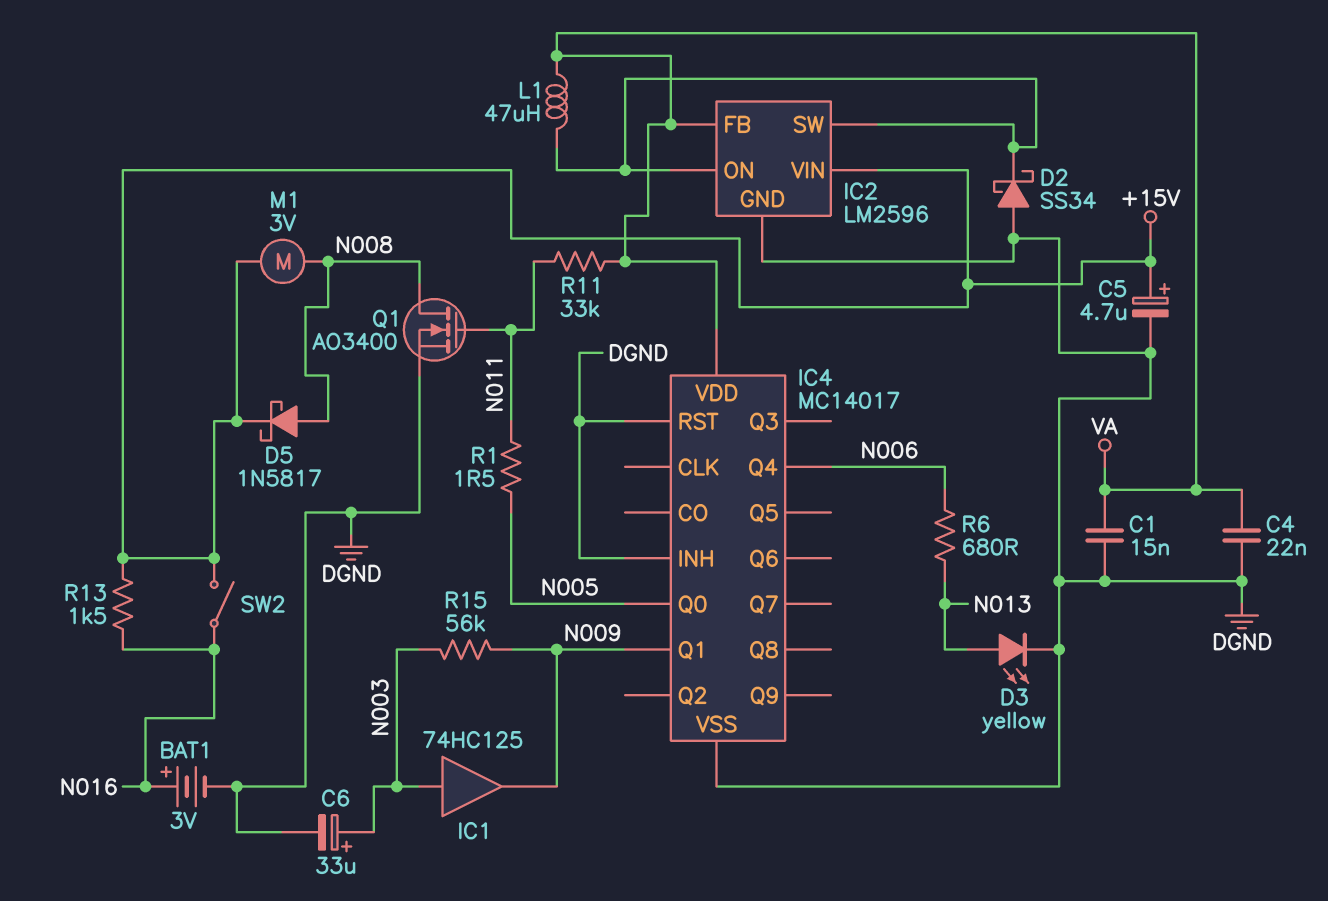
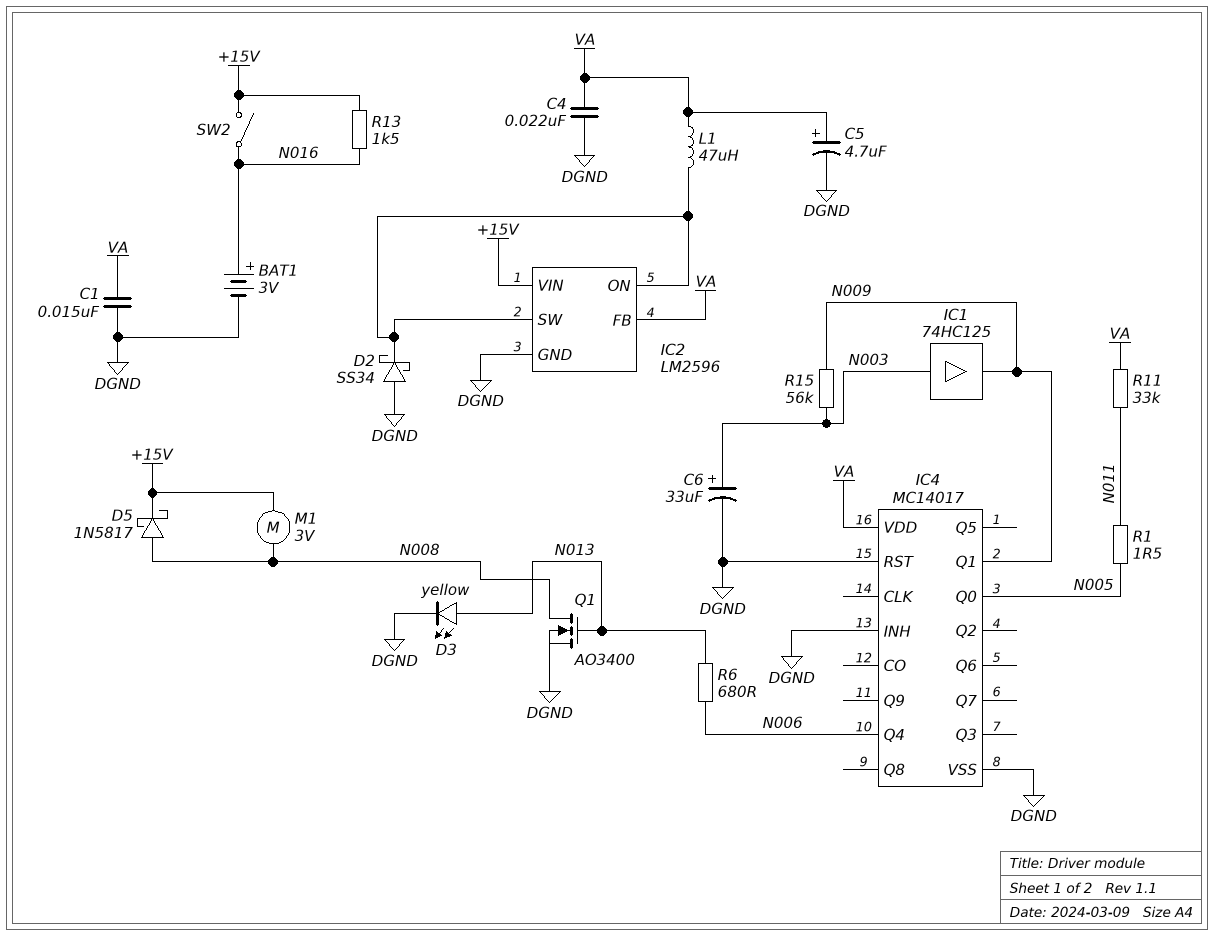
C5: 4.7uF (plus +15V, minus DGND) -> 4.7uF (plus VA, minus DGND)
Q1: NMOS AO3400 (G N011, D N008, S DGND) -> NMOS AO3400 (G N013, D N008, S DGND)

